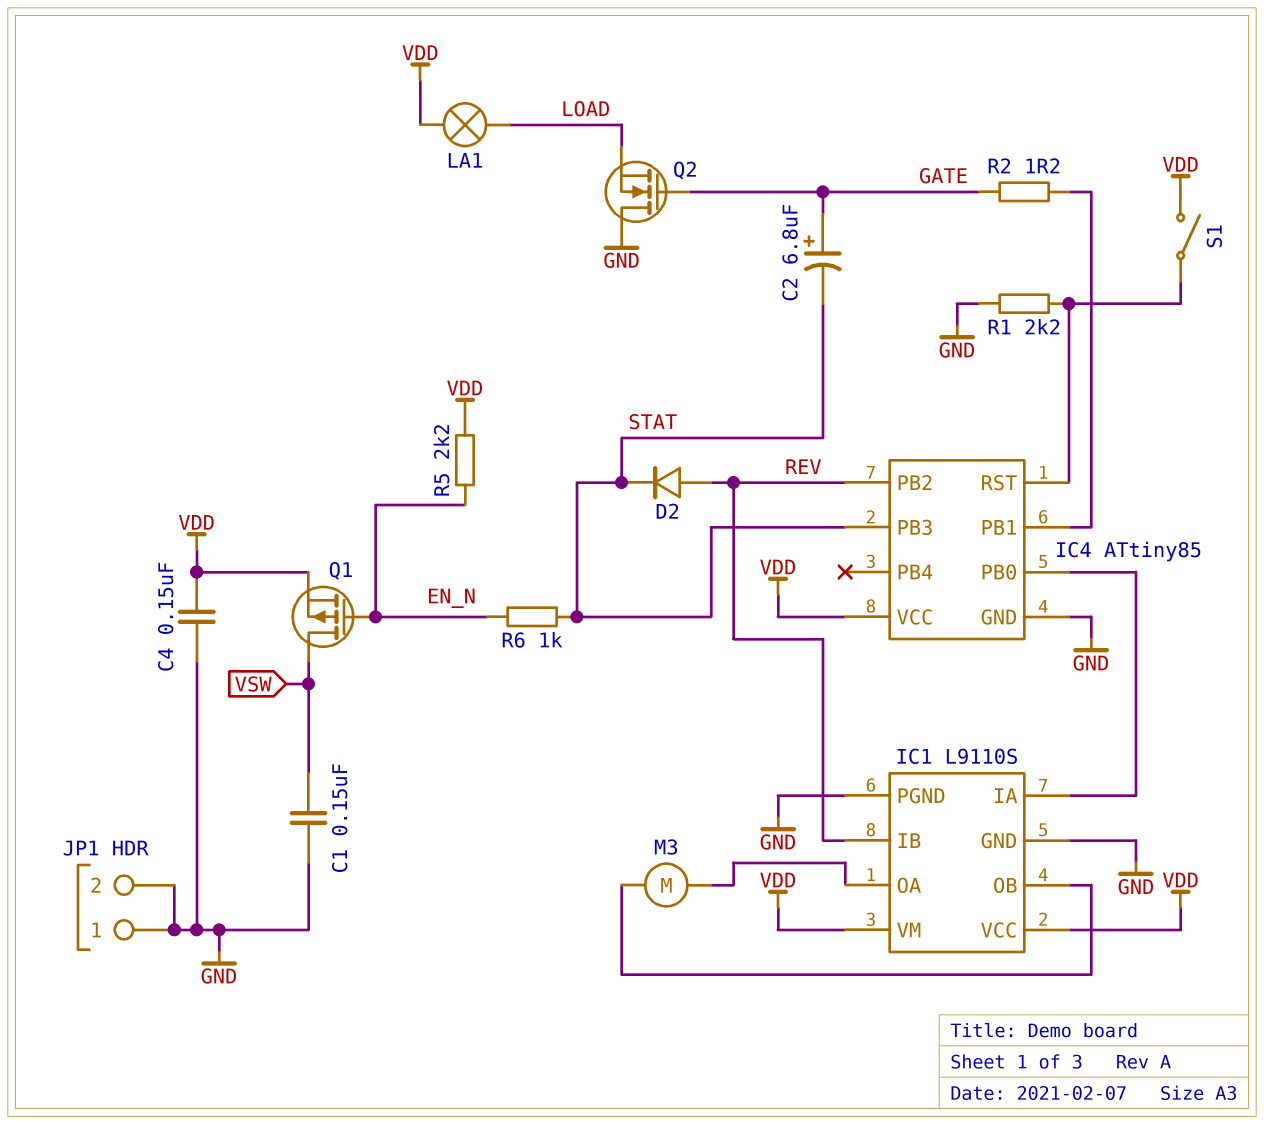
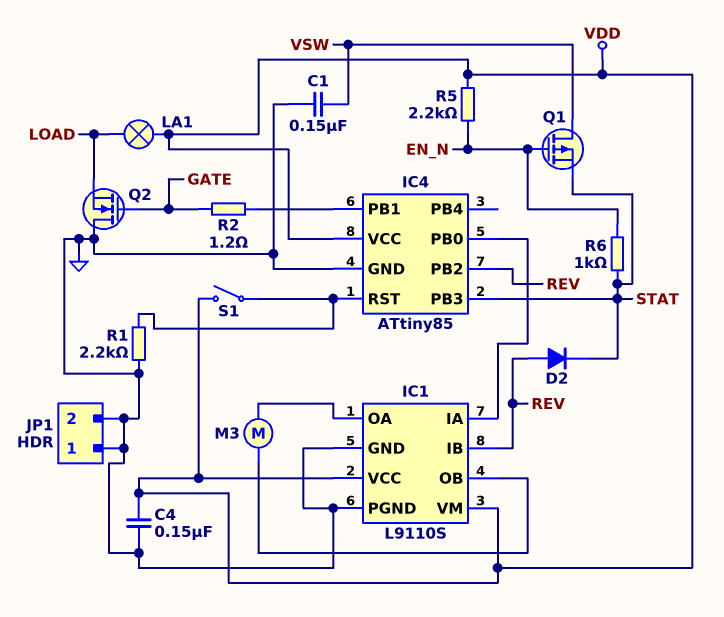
C2: 6.8uF (plus GATE, minus STAT) -> none
Q1: PMOS (G EN_N, D VSW, S VDD) -> PMOS (G EN_N, D VSW, S STAT)

